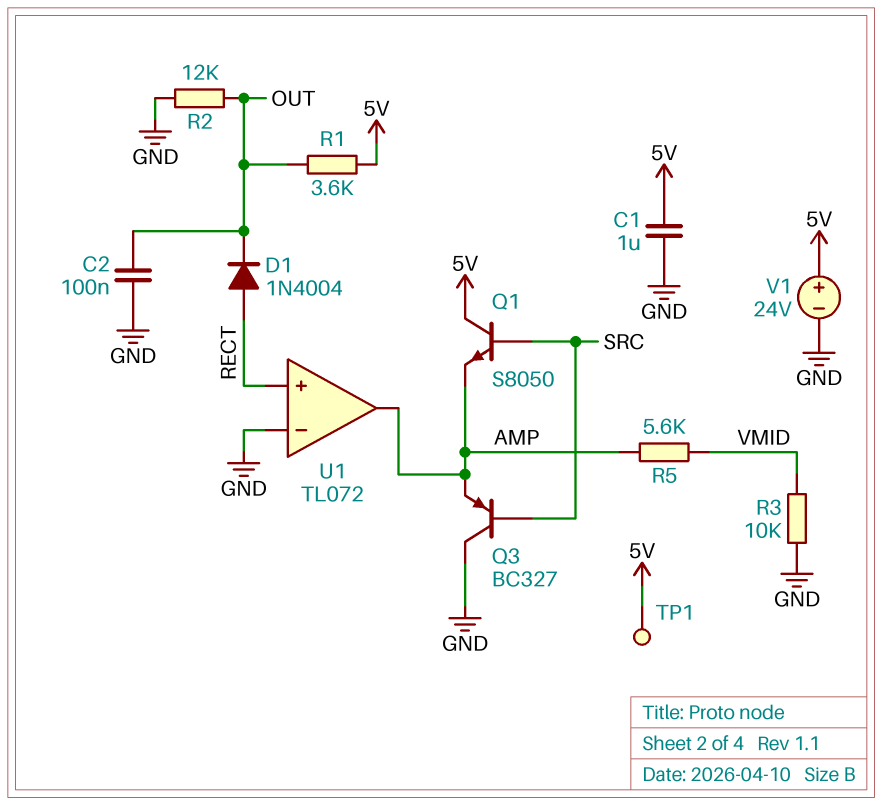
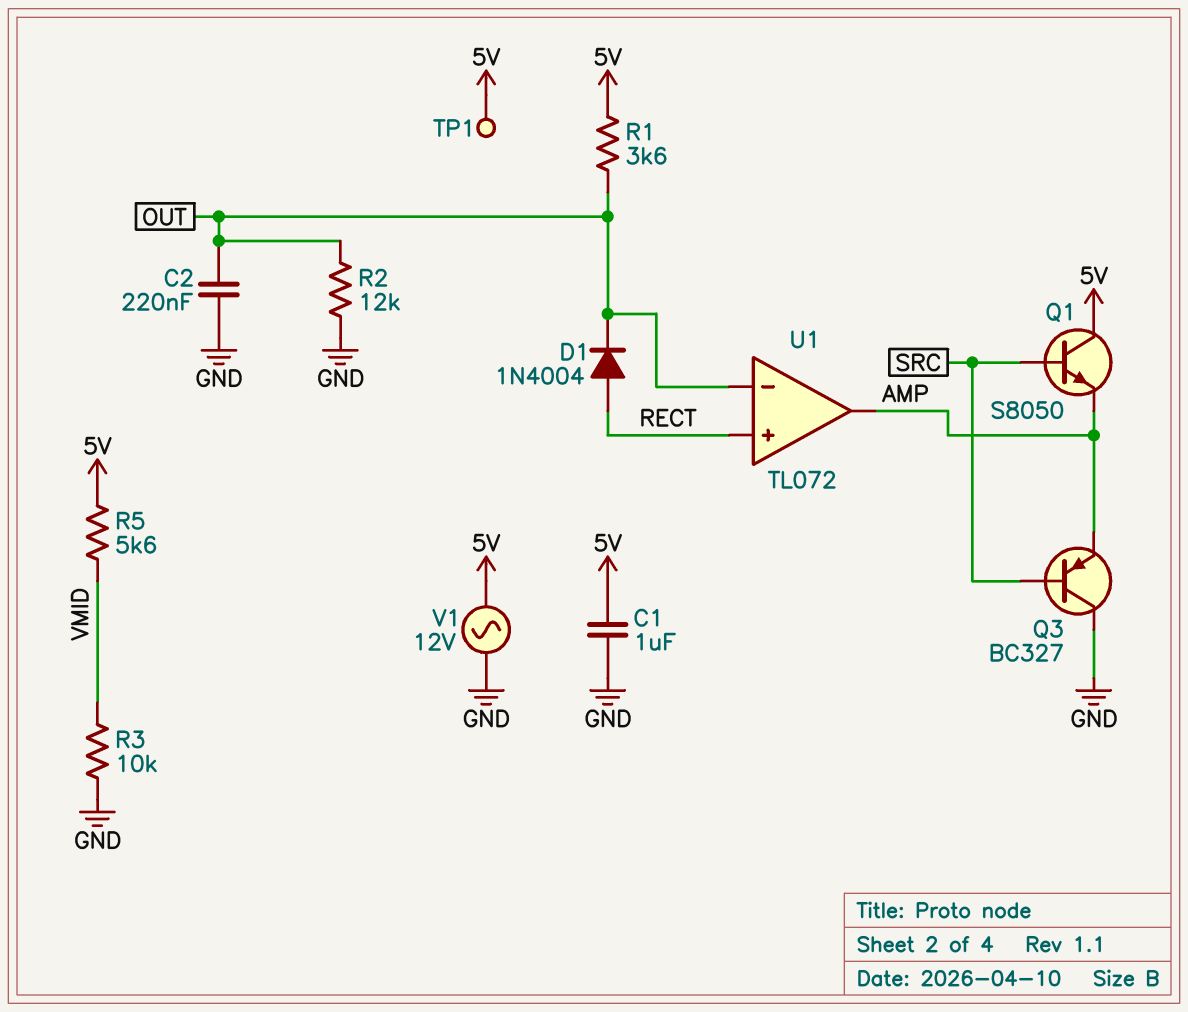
C2: 100nF (GND, OUT) -> 220nF (GND, OUT)
R5: 5.6k (AMP, VMID) -> 5.6k (5V, VMID)
U1 pin in-: GND -> OUT
V1: 24V (plus 5V, minus GND) -> AC 12V (5V, GND)

